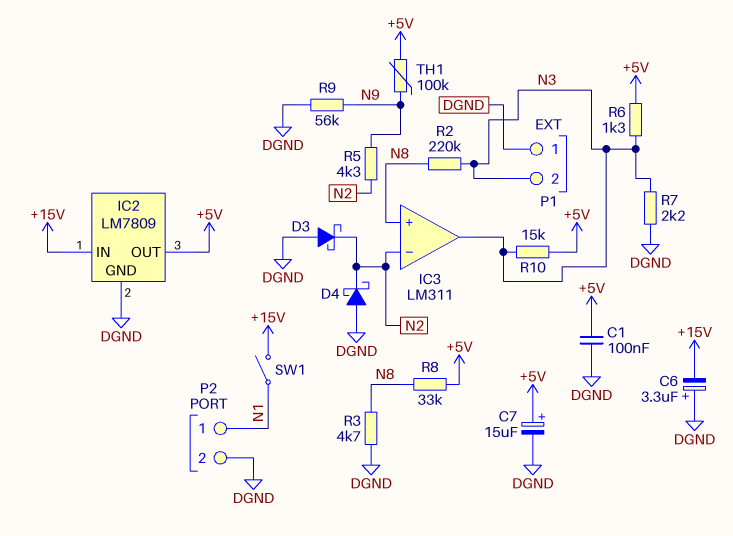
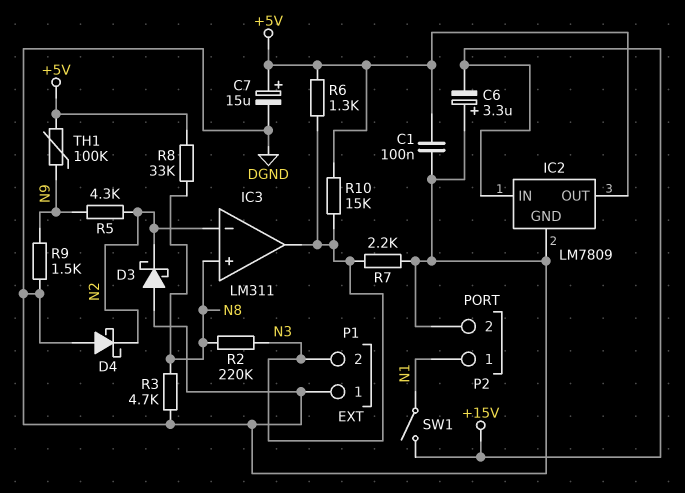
R9: 56k (DGND, N9) -> 1.5k (DGND, N9)

